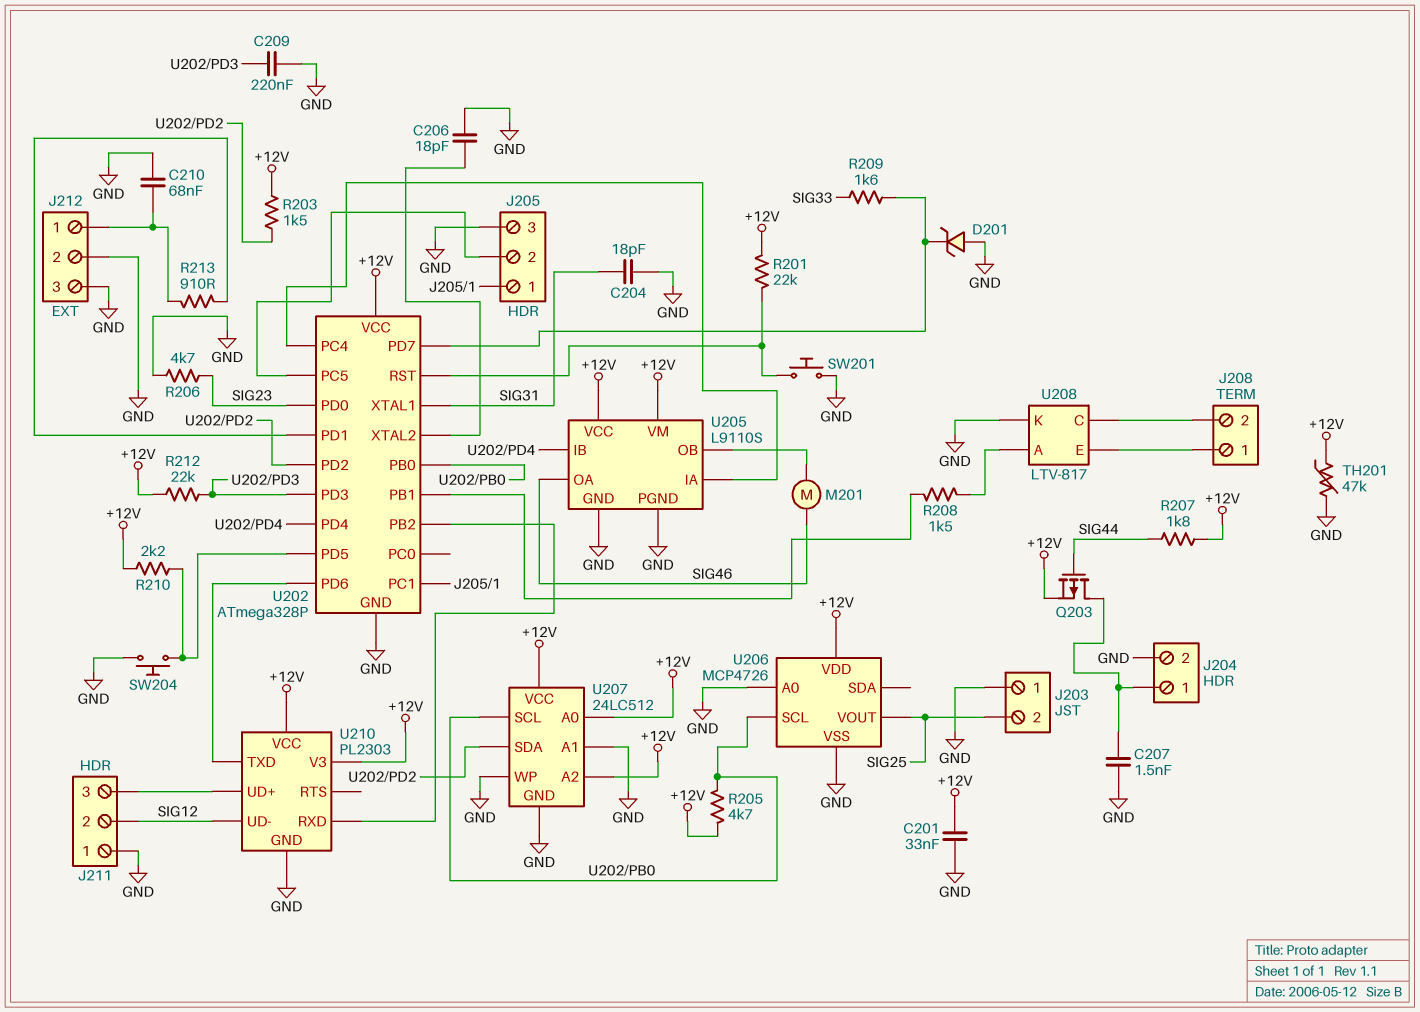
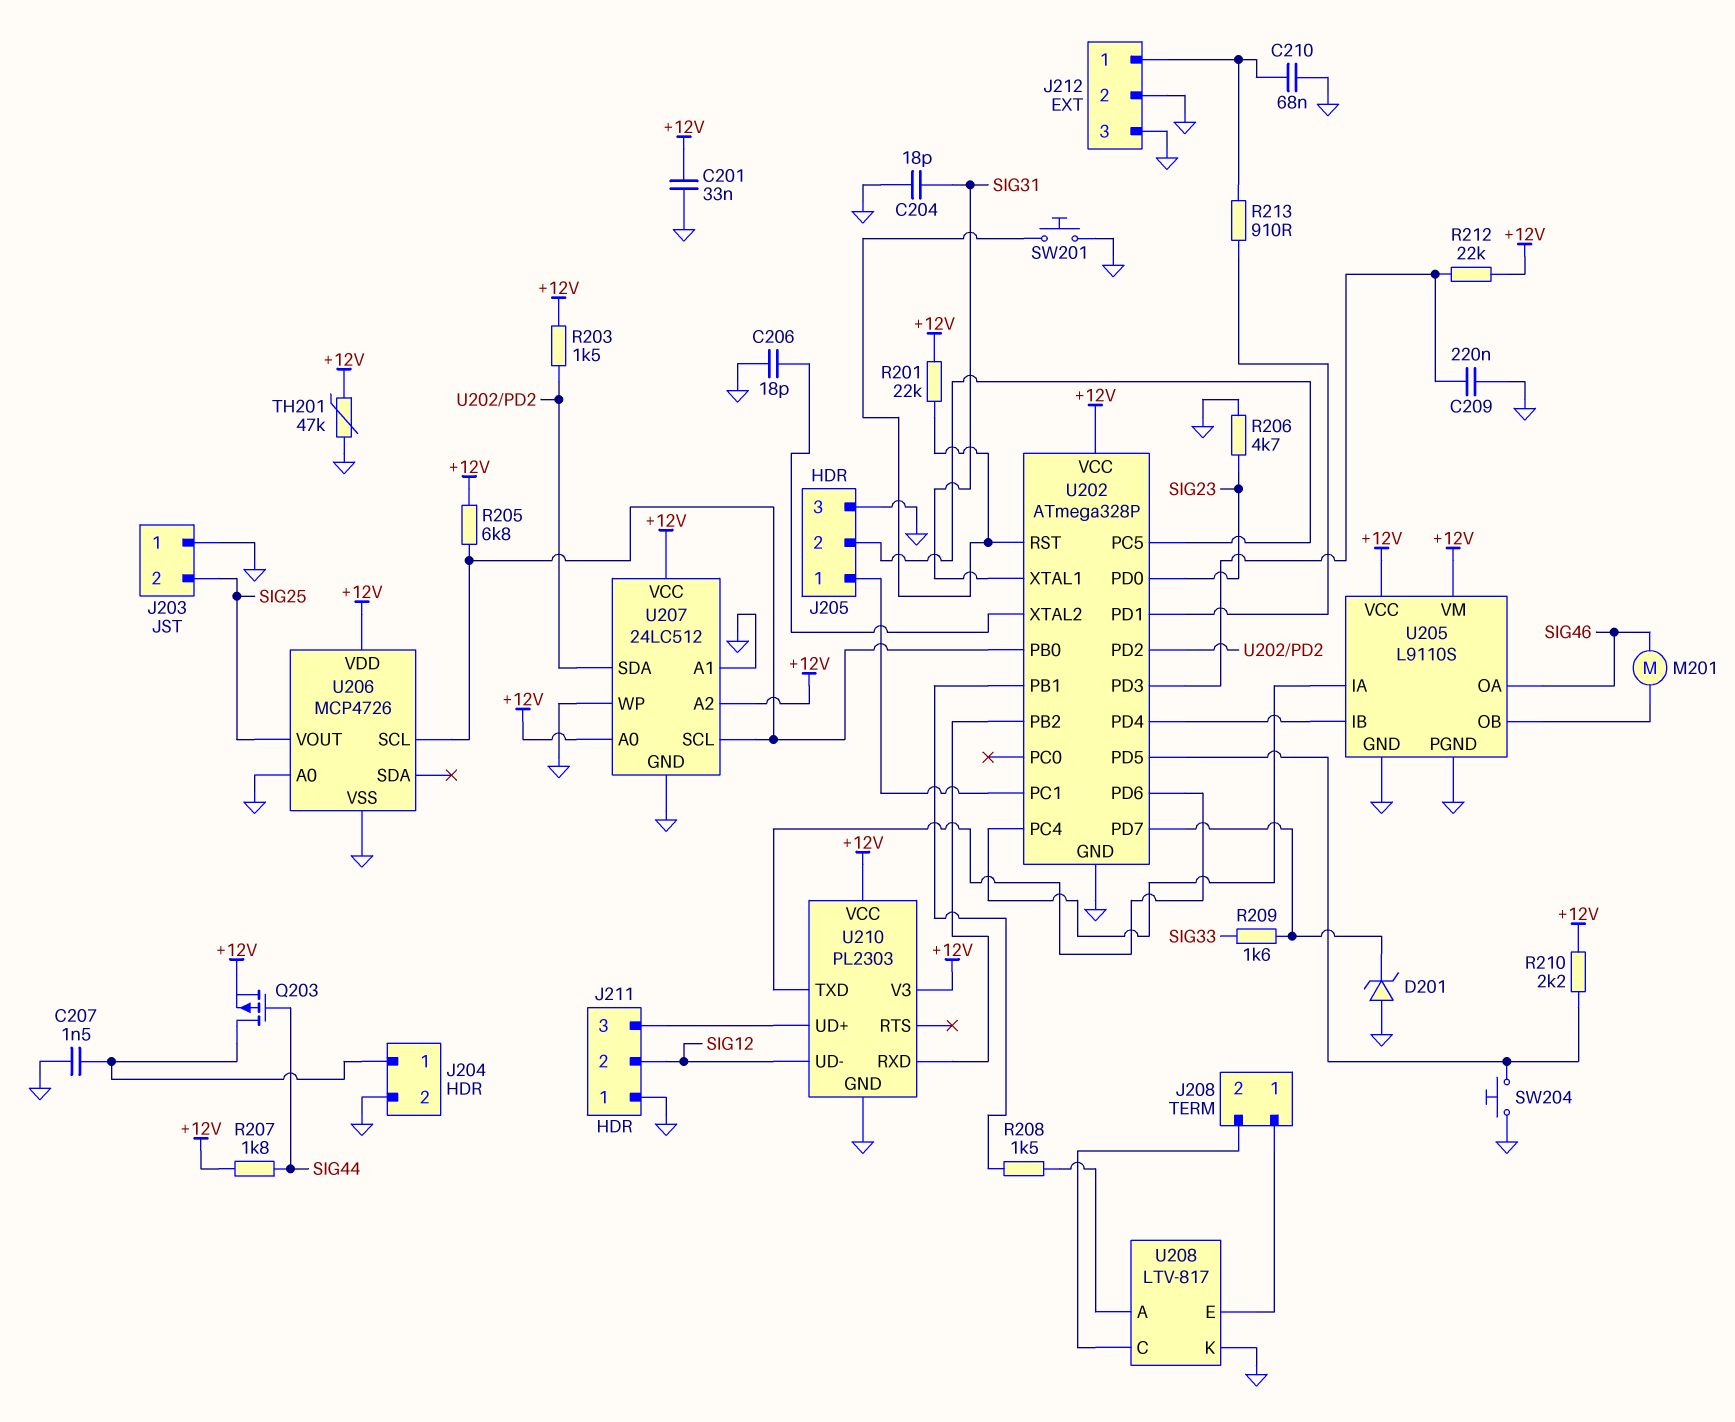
R205: 4.7k (+12V, U202/PB0) -> 6.8k (+12V, U202/PB0)

